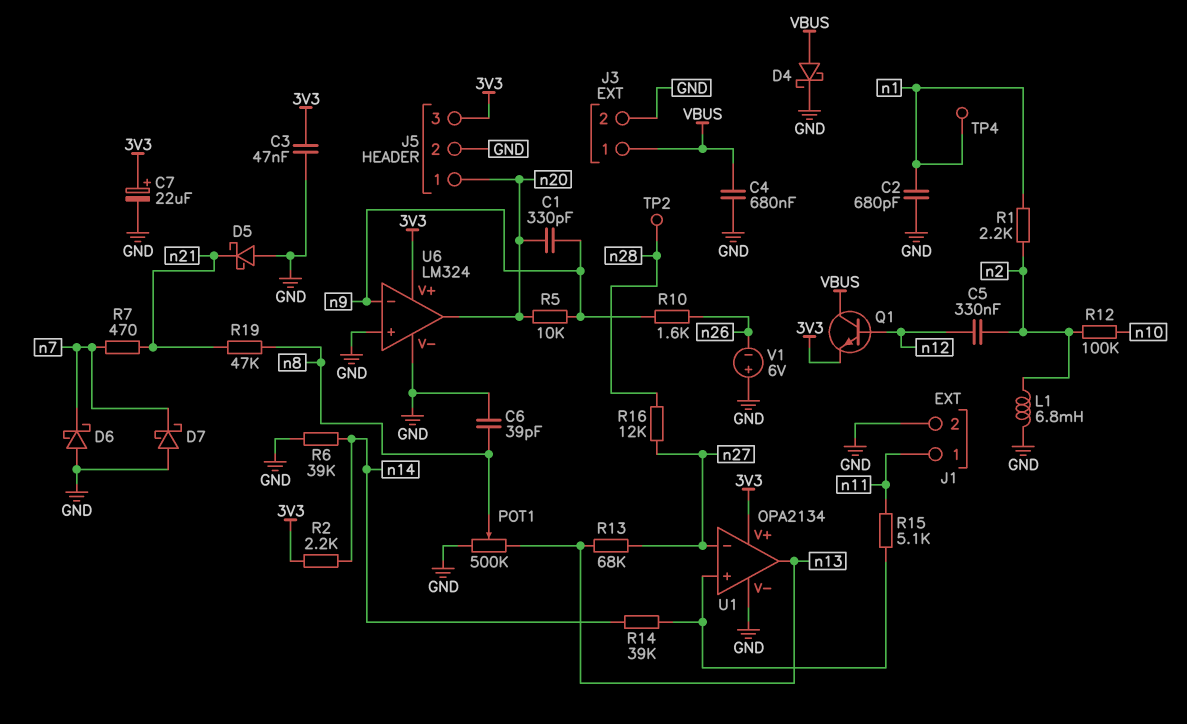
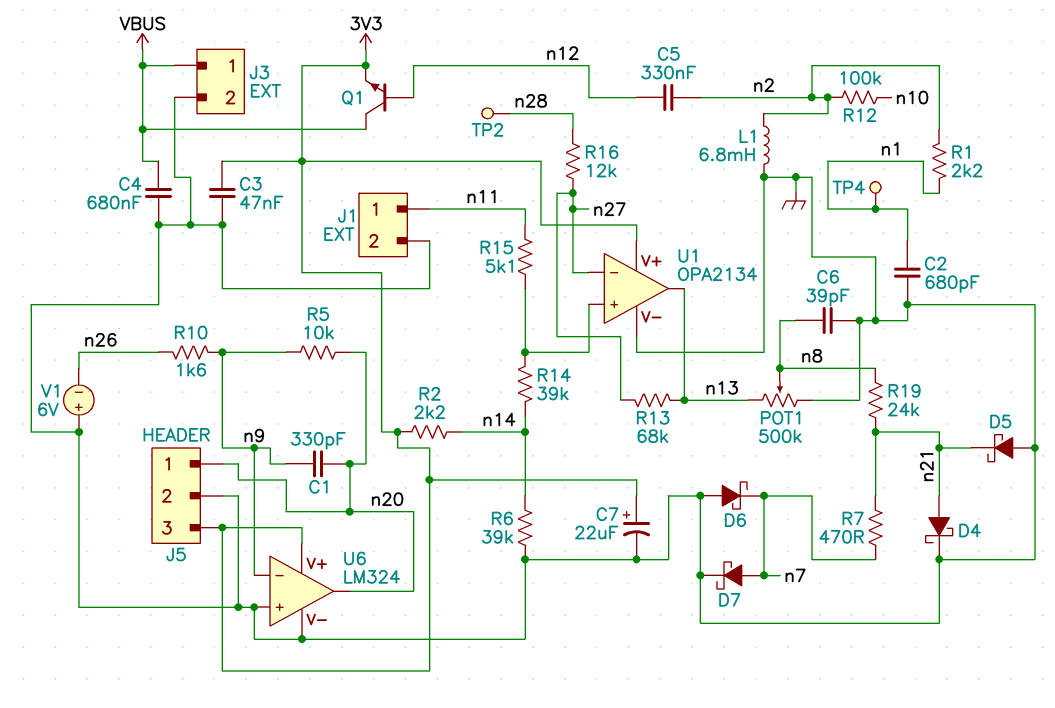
D4: schottky (A VBUS, K GND) -> schottky (A n21, K GND)
D7: schottky (A GND, K n7) -> schottky (A n7, K GND)
R19: 47k (n8, n21) -> 24k (n8, n21)

